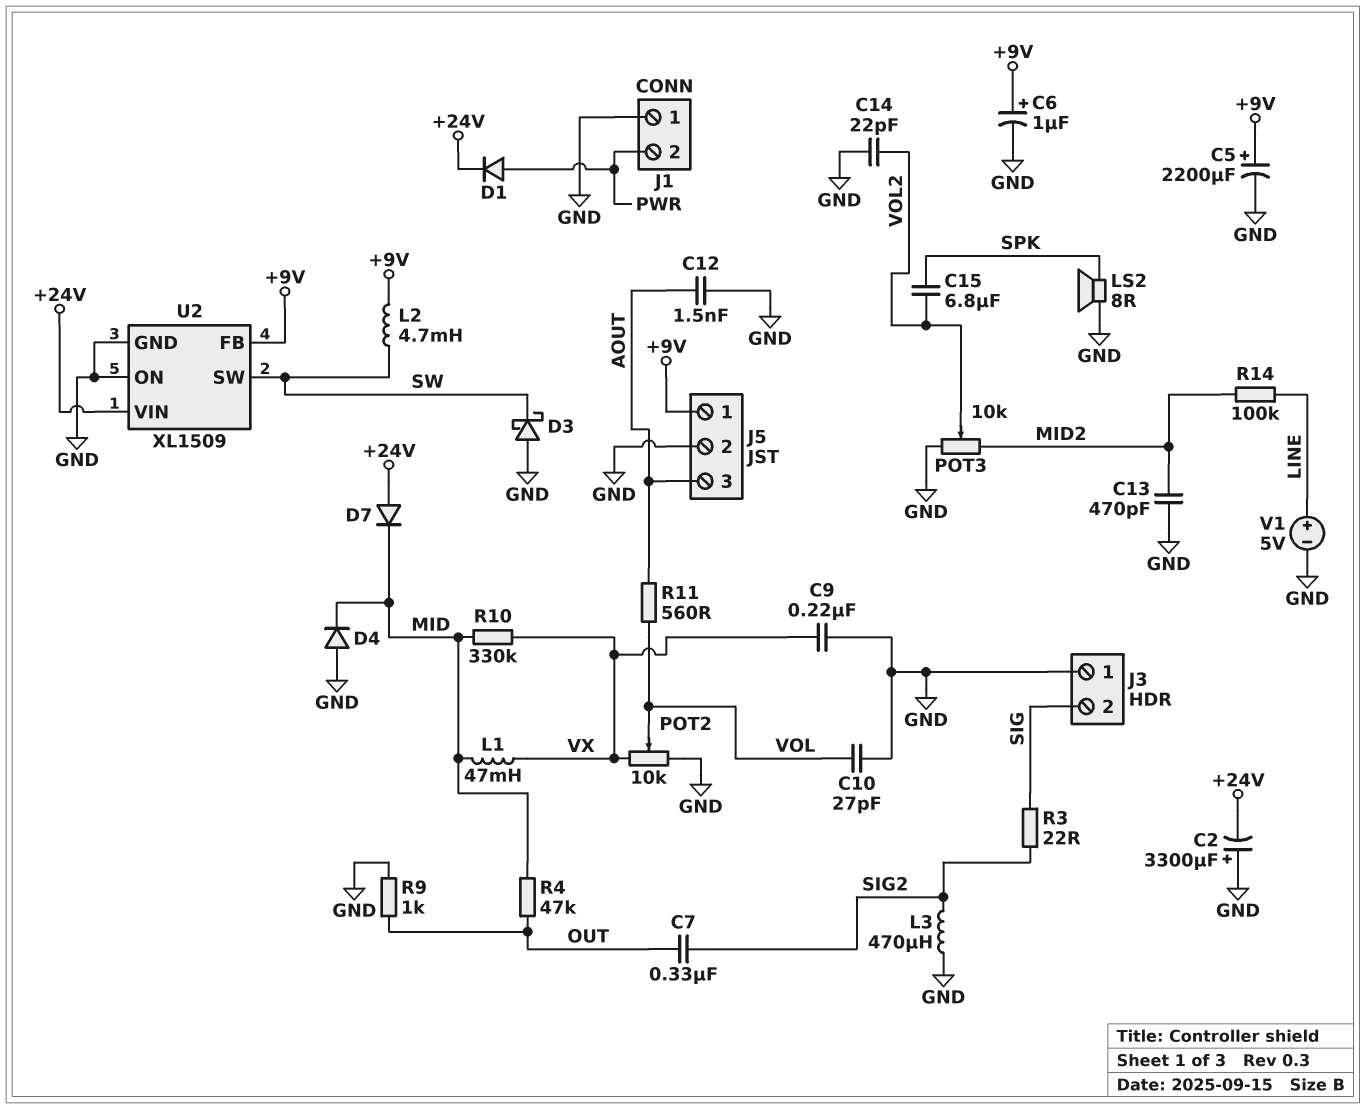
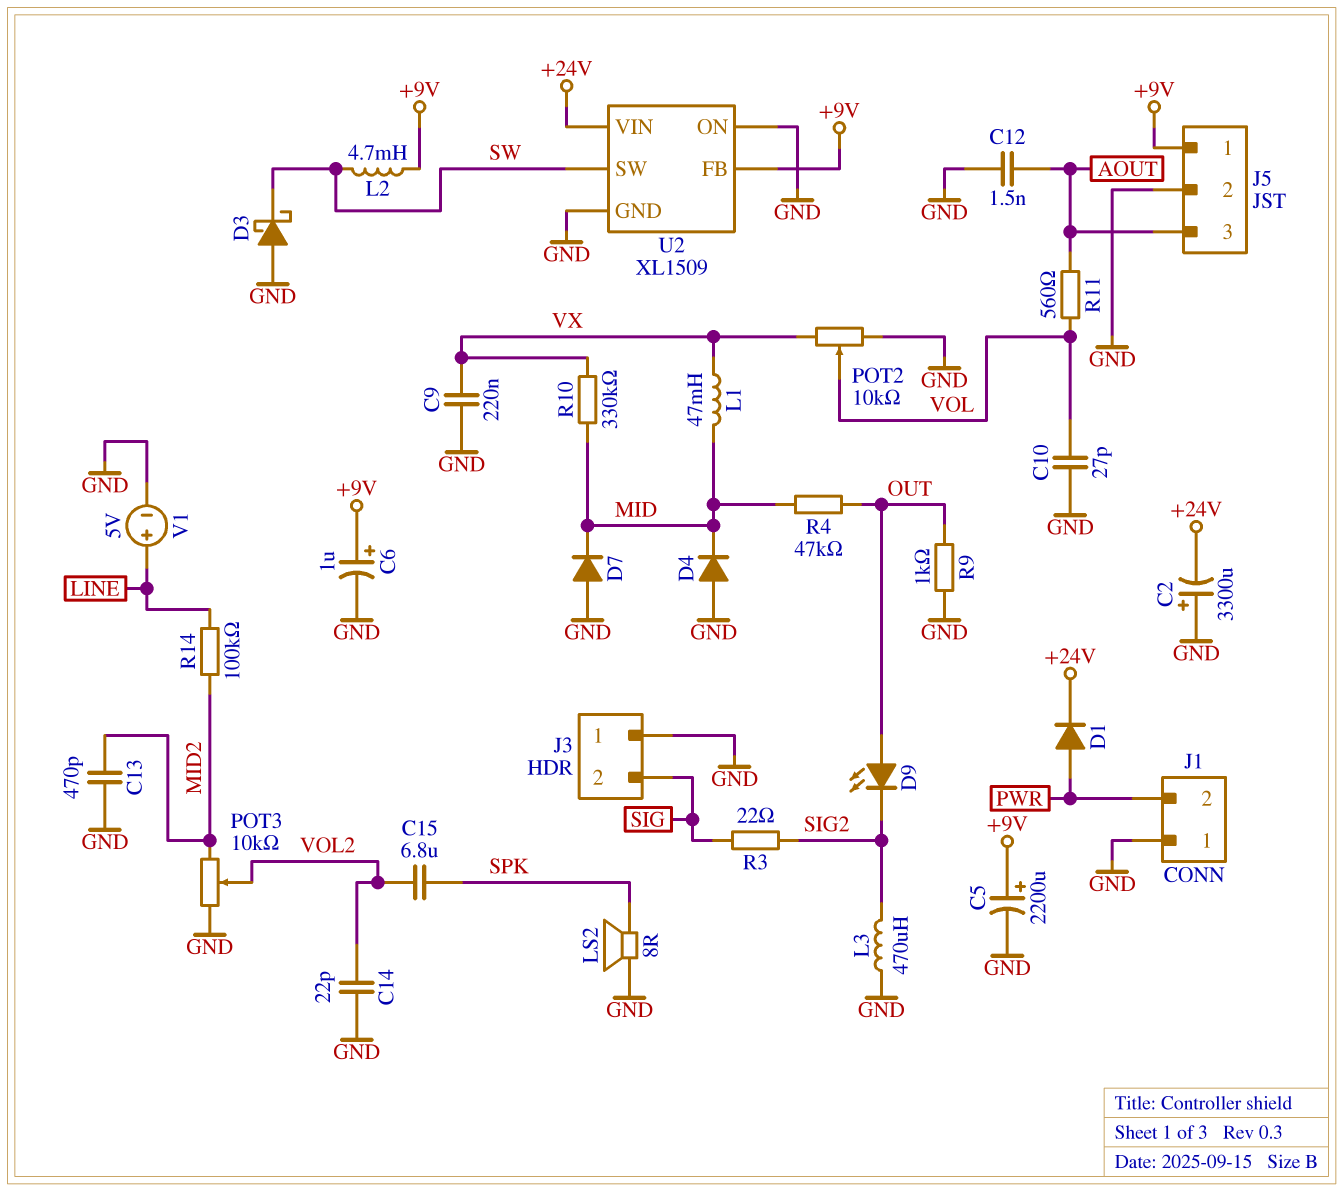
C7: 330nF (OUT, SIG2) -> none
D7: diode (A +24V, K MID) -> diode (A GND, K MID)
D9: none -> LED (A OUT, K SIG2)

